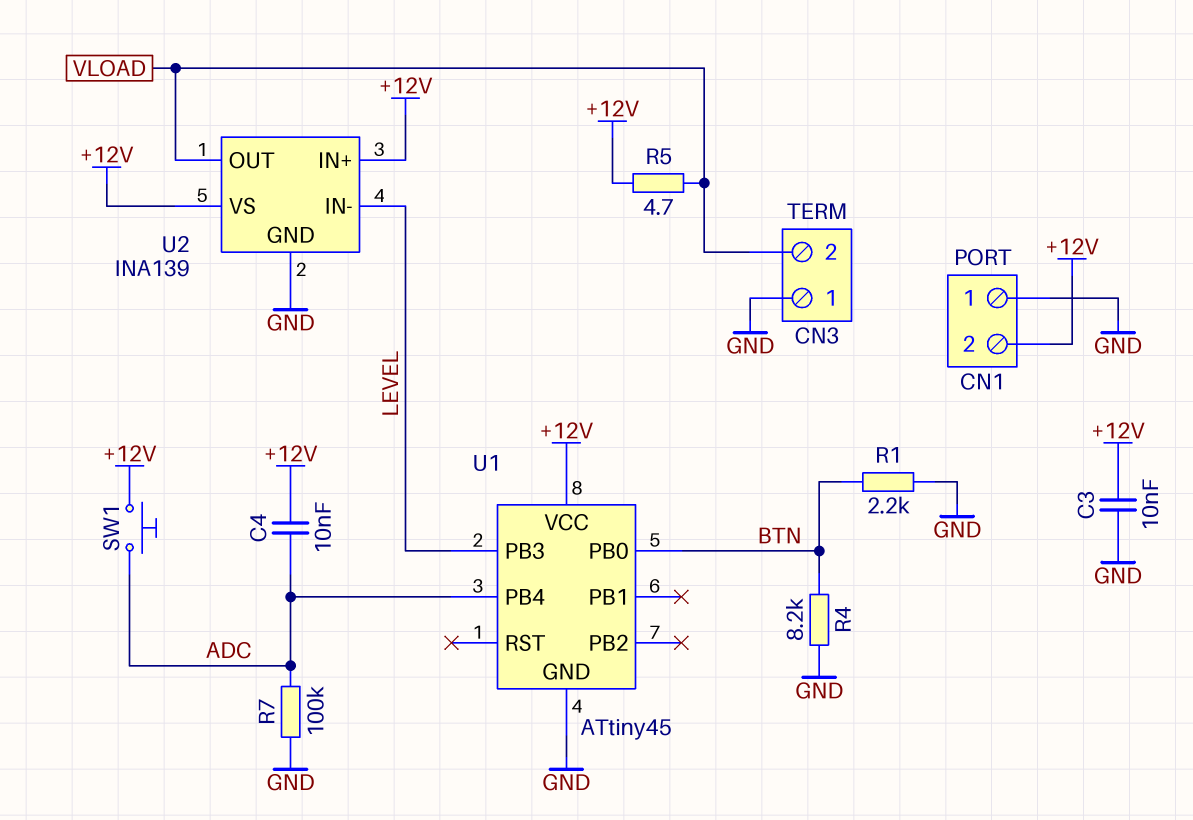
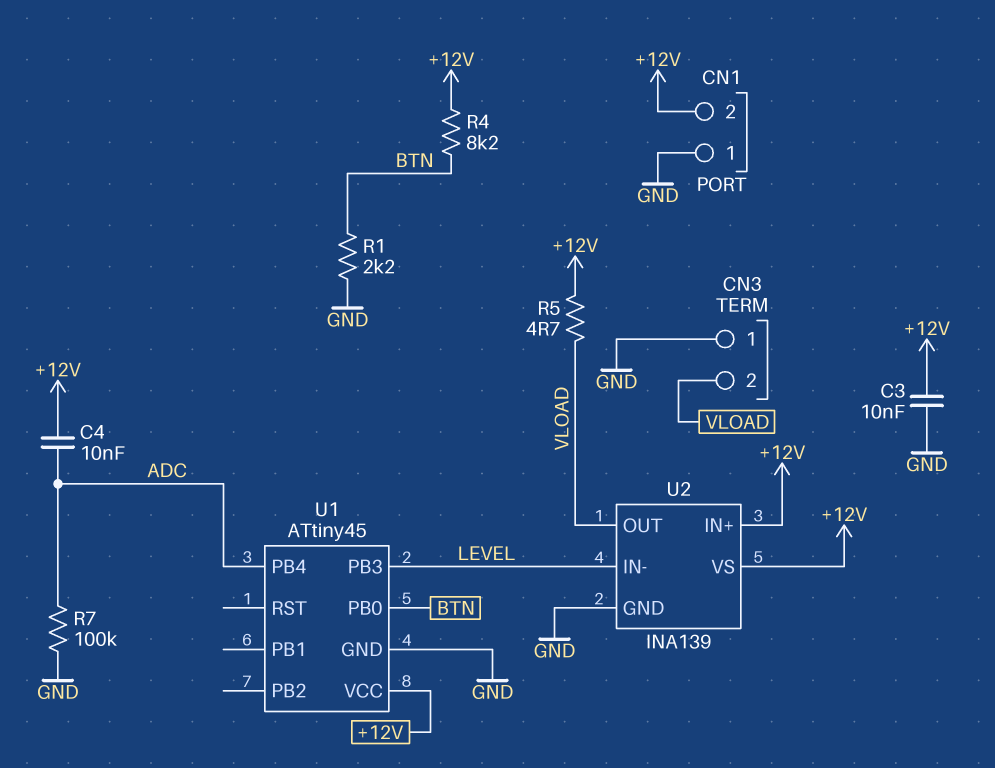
R4: 8.2k (BTN, GND) -> 8.2k (+12V, BTN)
SW1: button (+12V, ADC) -> none

